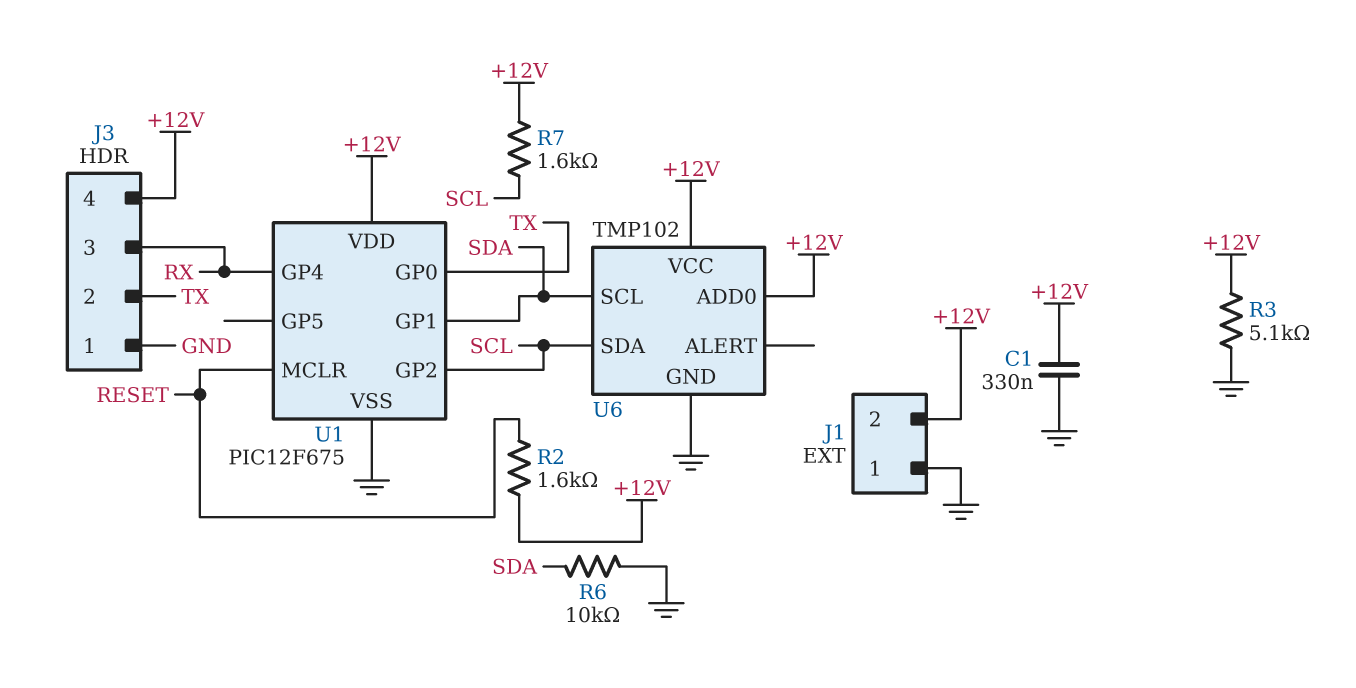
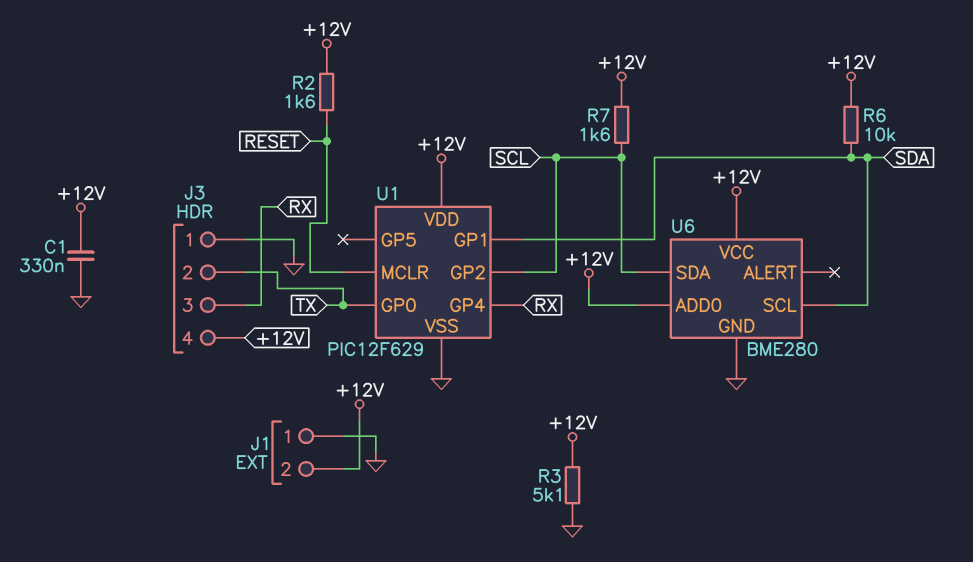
R6: 10k (GND, SDA) -> 10k (+12V, SDA)
U1: PIC12F675 -> PIC12F629
U6: TMP102 -> BME280

